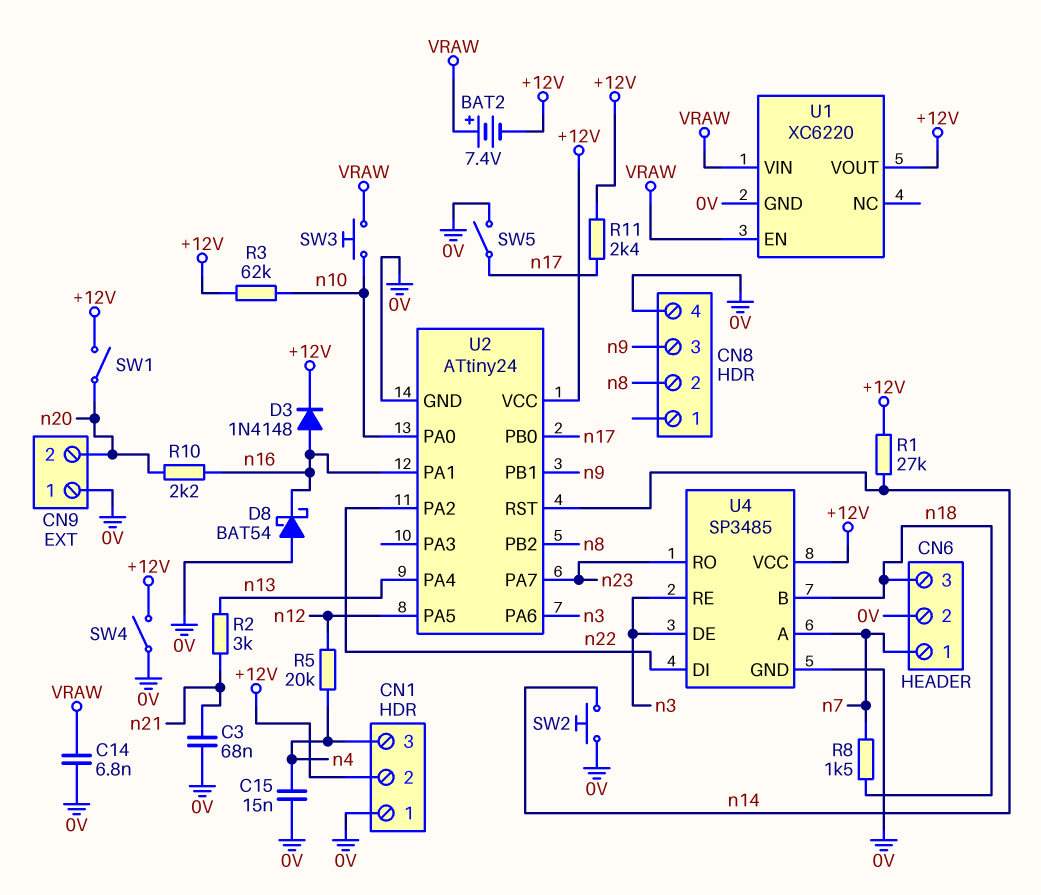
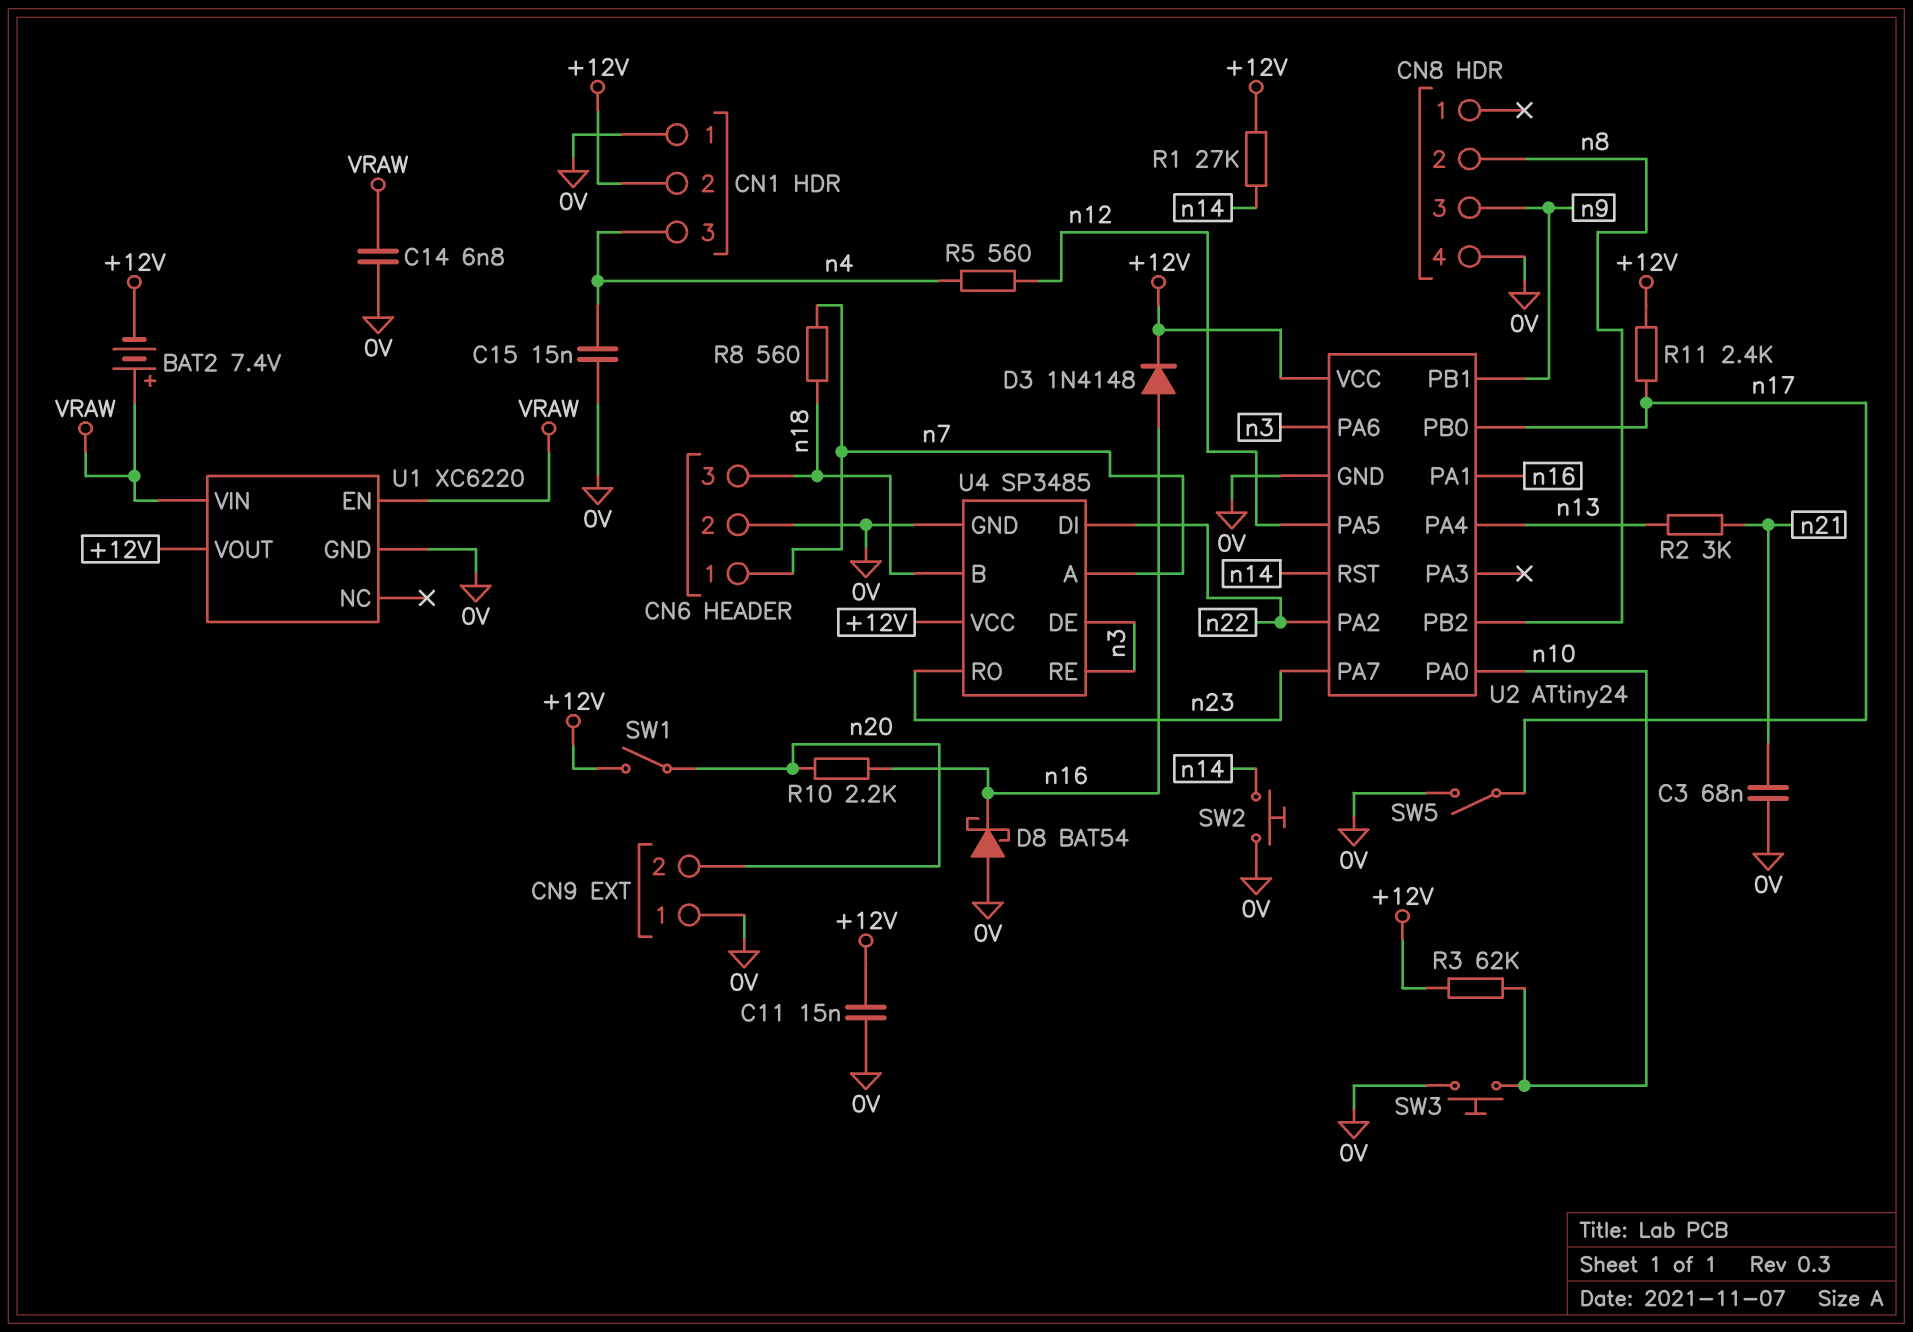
C11: none -> 15nF (+12V, 0V)
R5: 20k (n4, n12) -> 560 (n4, n12)
R8: 1.5k (n7, n18) -> 560 (n7, n18)
SW3: button (VRAW, n10) -> button (0V, n10)
SW4: switch (+12V, 0V) -> none

